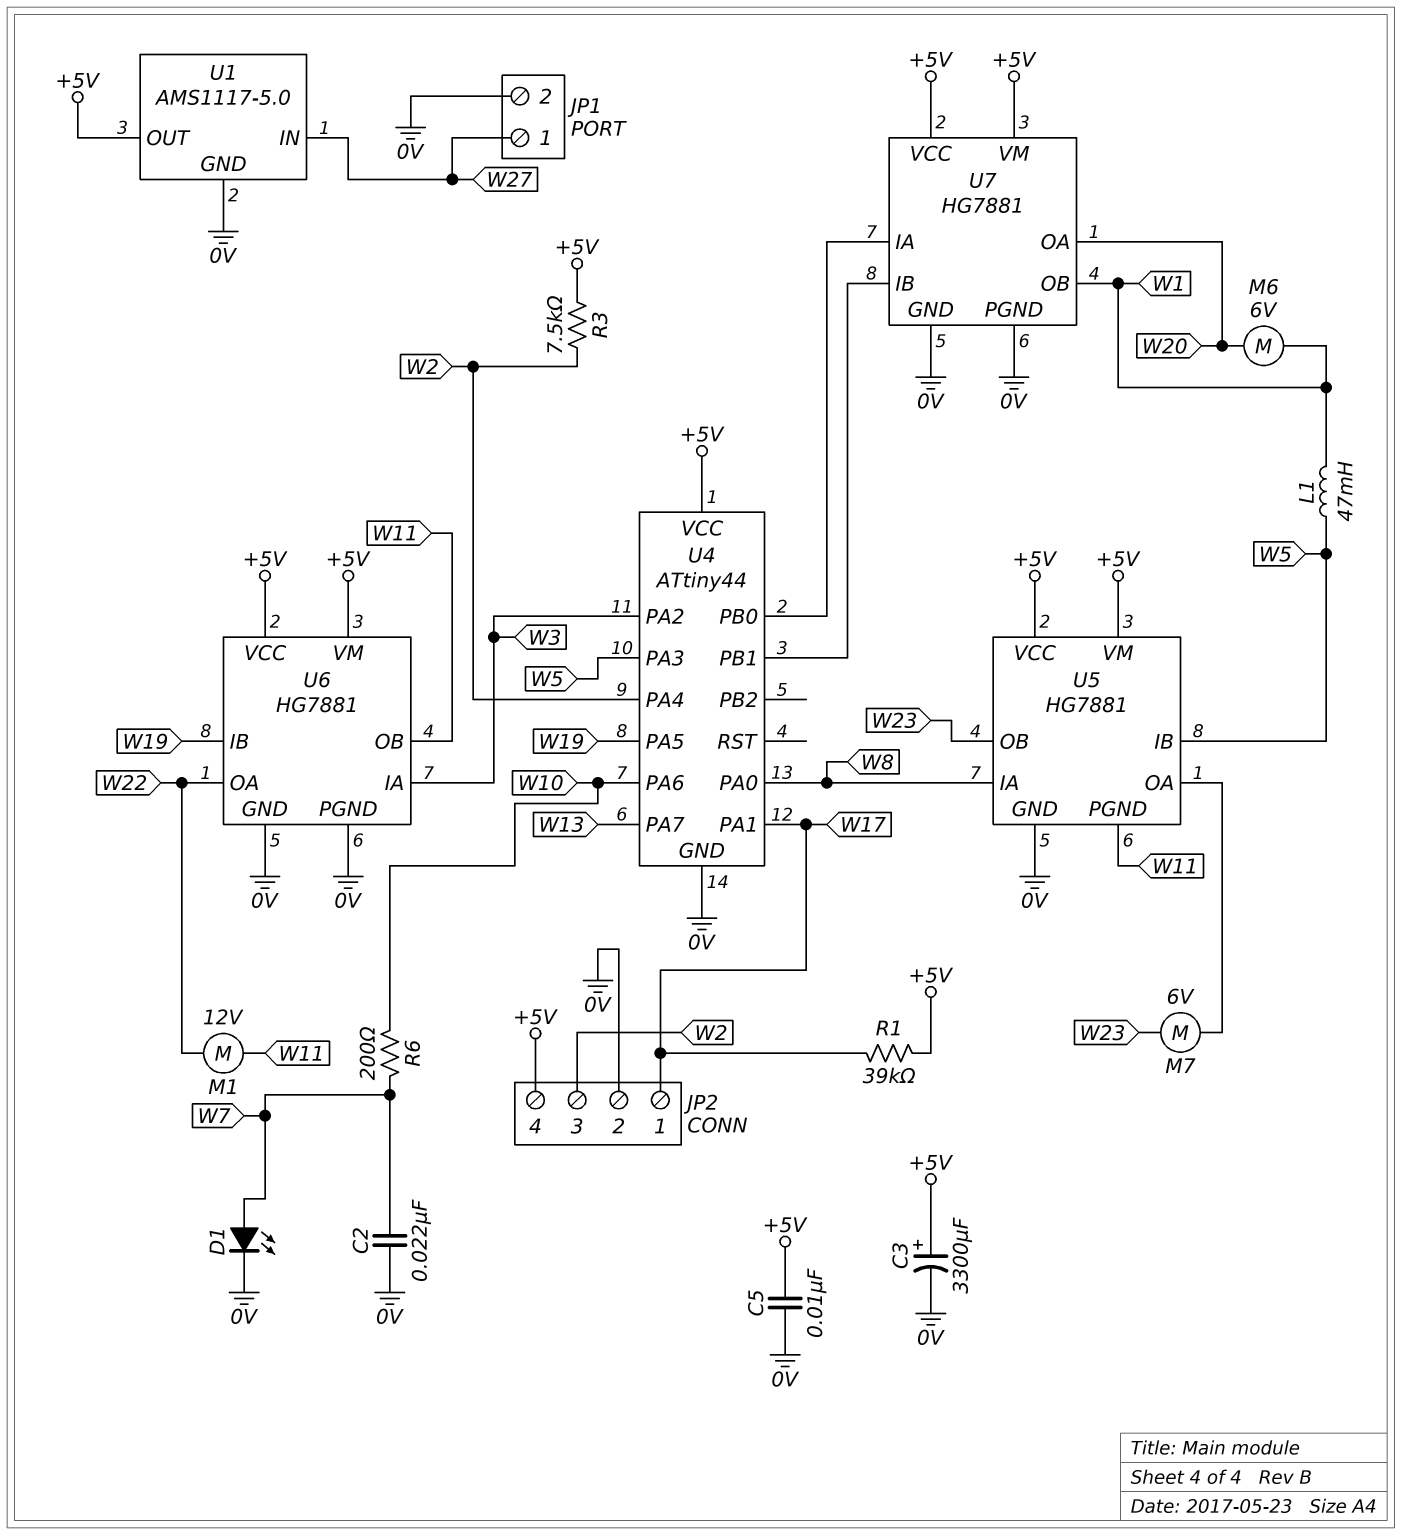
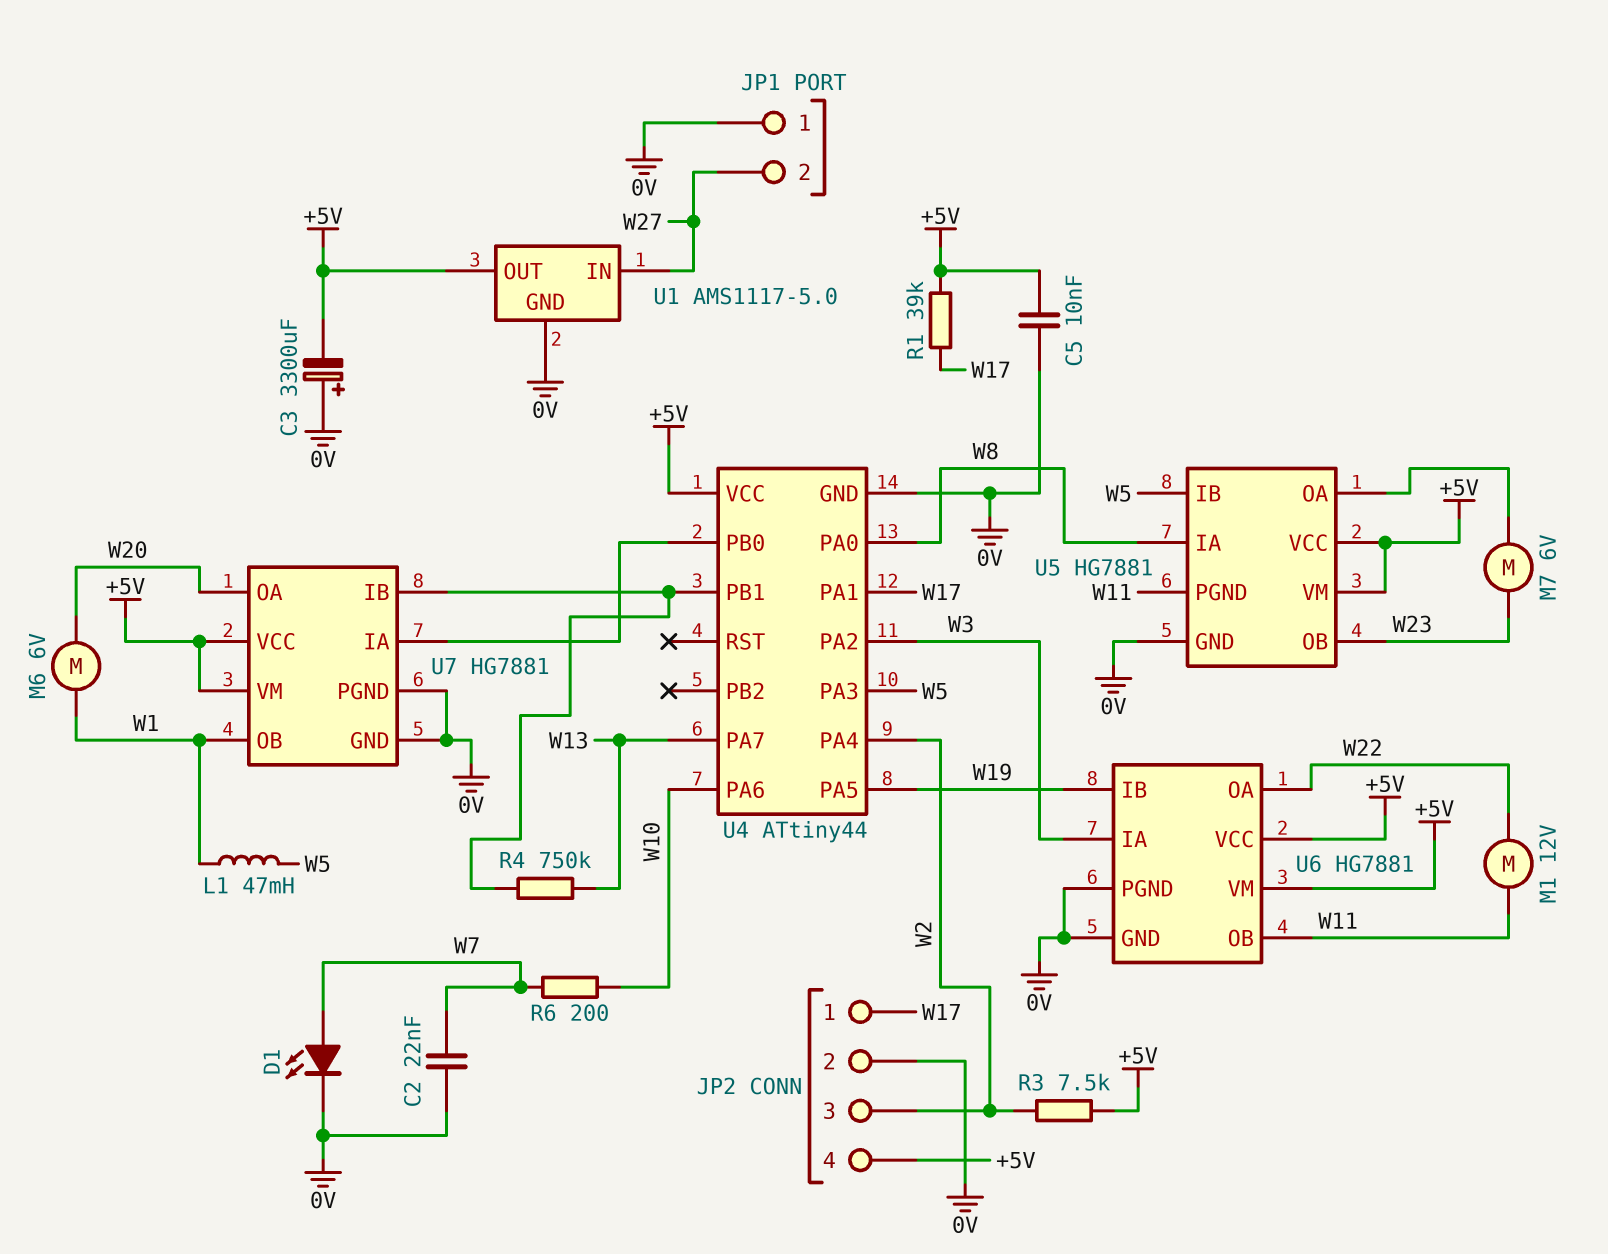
C3: 3300uF (plus +5V, minus 0V) -> 3300uF (plus 0V, minus +5V)
JP1 pin 1: W27 -> 0V
JP1 pin 2: 0V -> W27
R4: none -> 750k (U4/PB1, W13)

